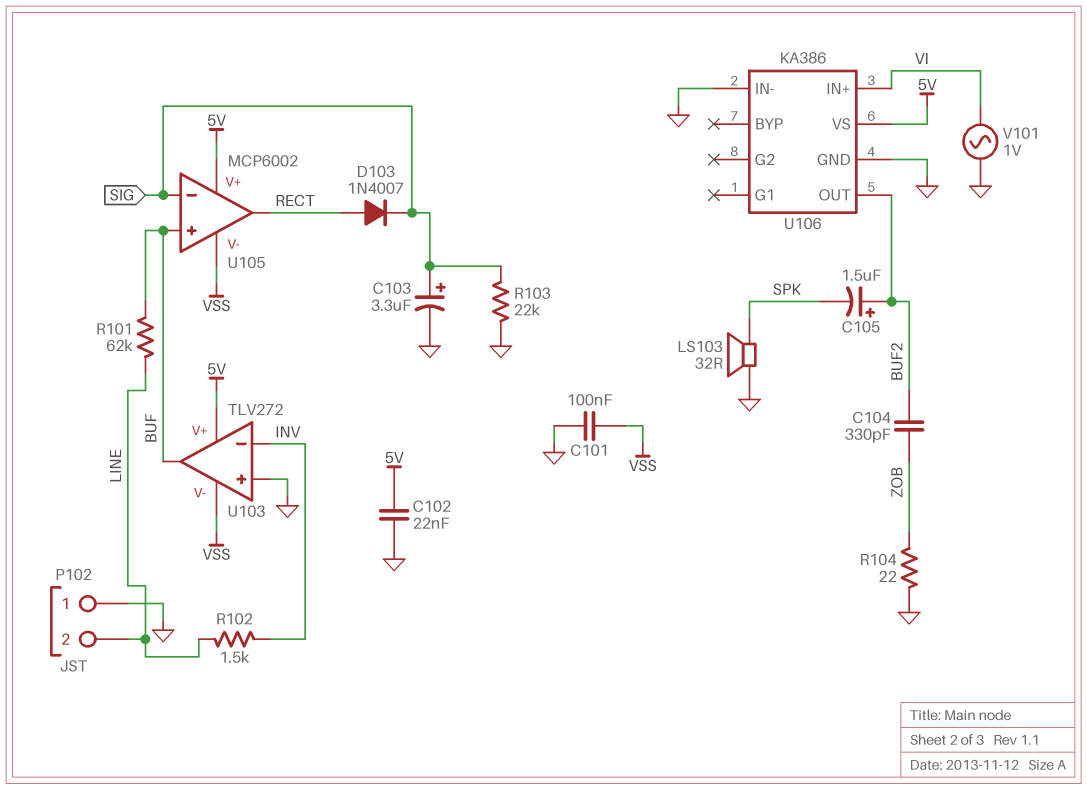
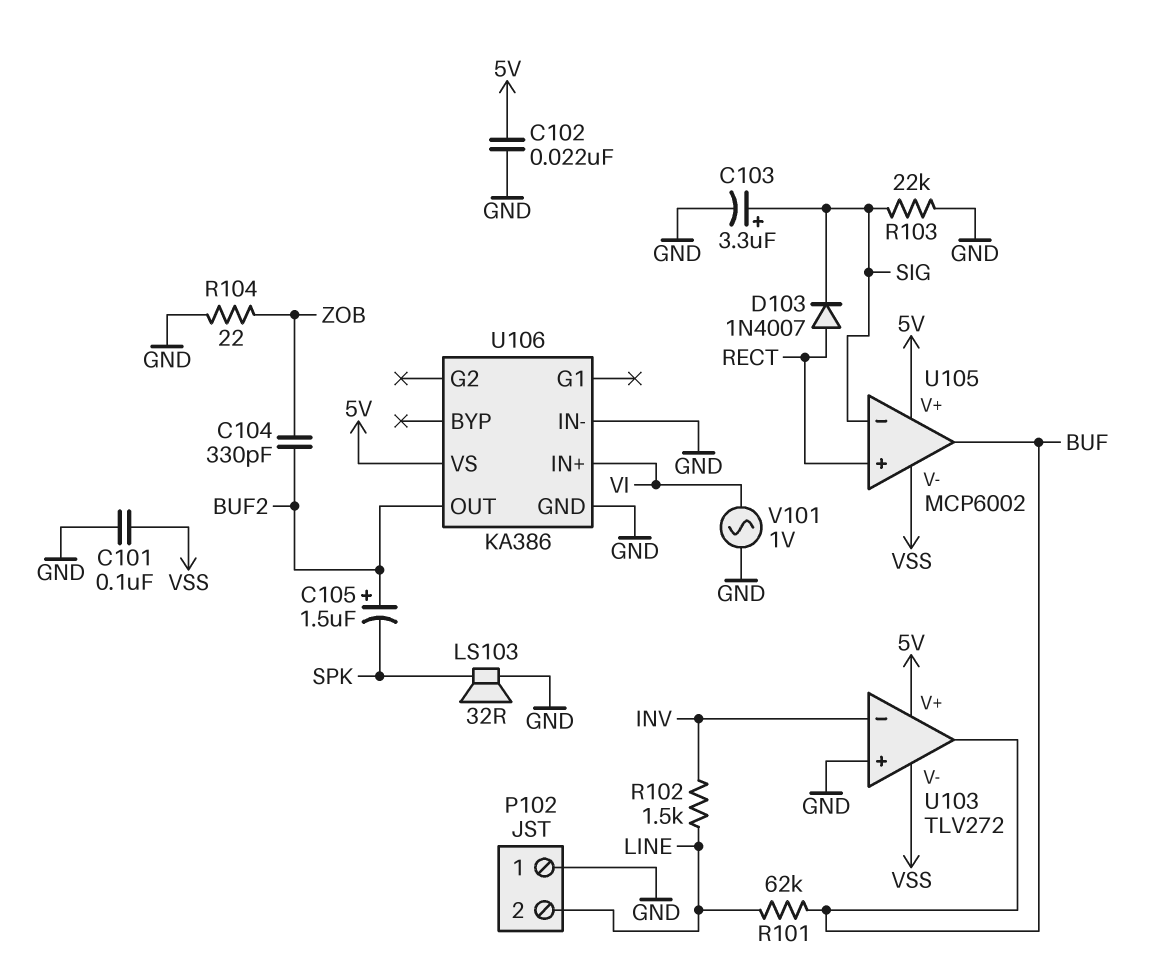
U105 pin in+: BUF -> RECT
U105 pin out: RECT -> BUF

